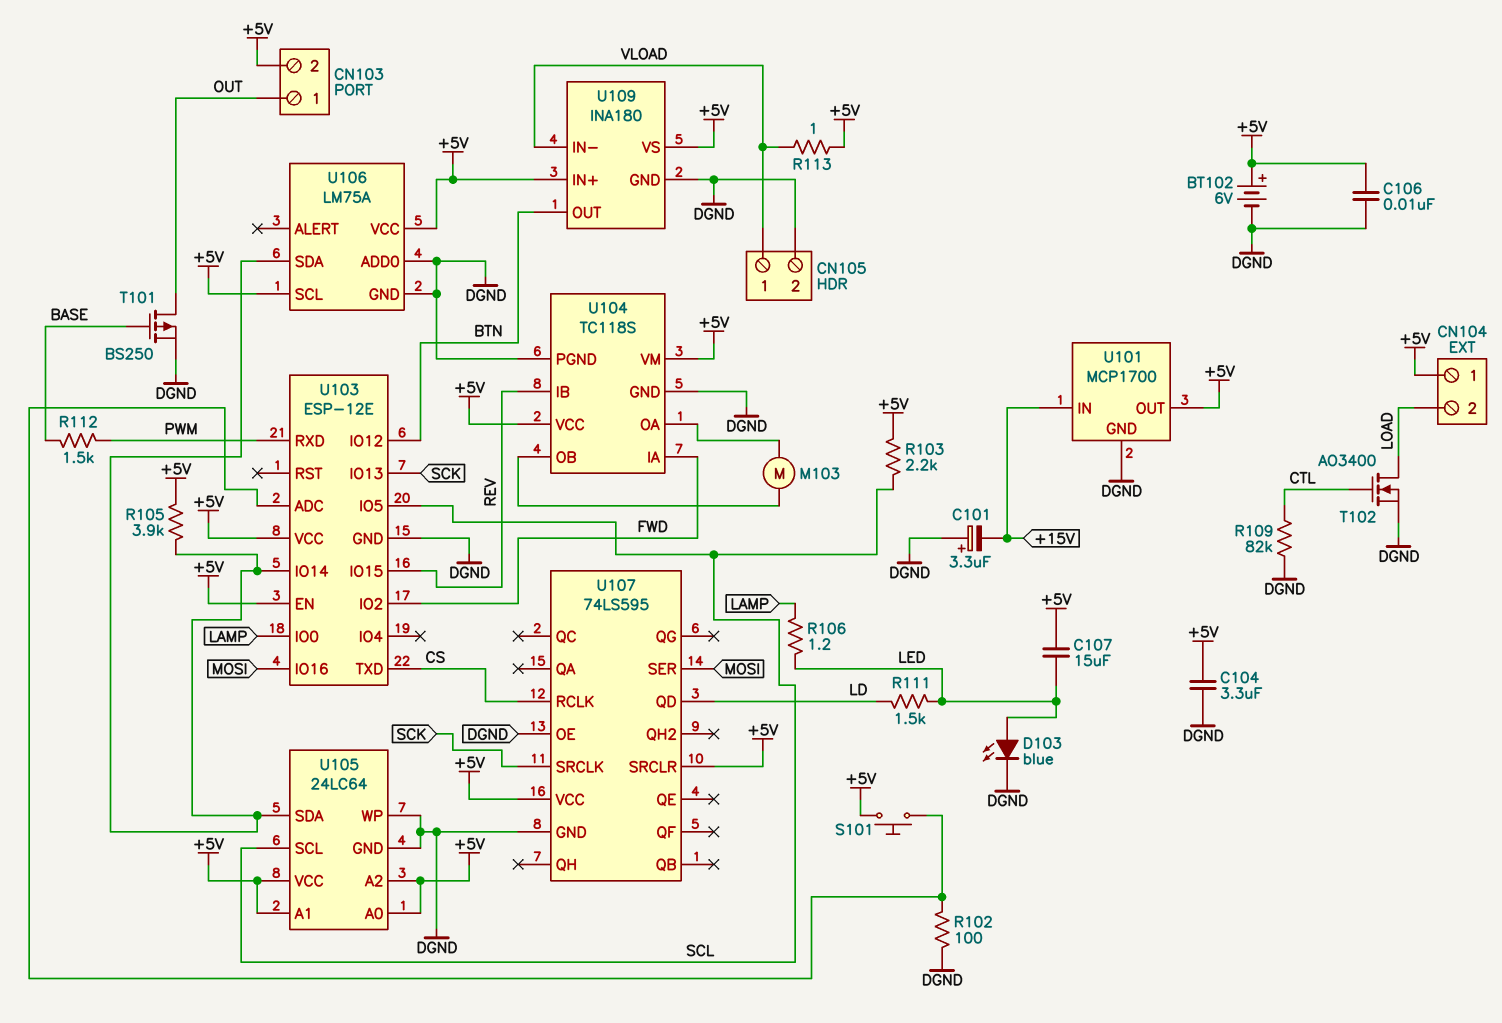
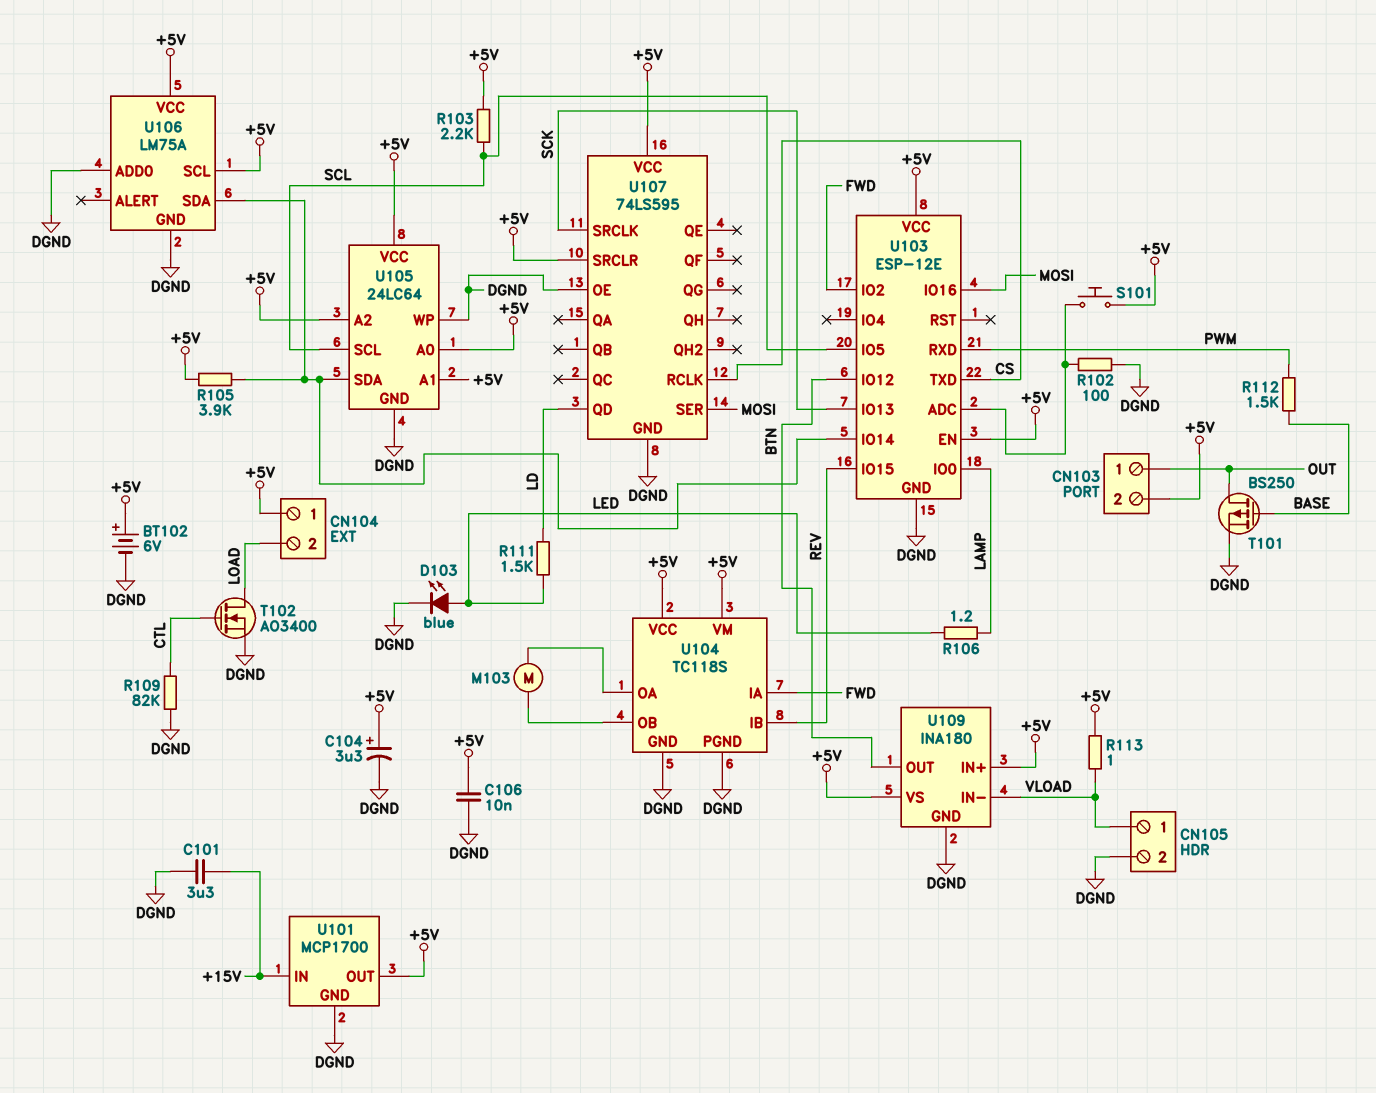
C101: 3.3uF (plus DGND, minus +15V) -> 3.3uF (+15V, DGND)
C104: 3.3uF (+5V, DGND) -> 3.3uF (plus +5V, minus DGND)
C107: 15uF (+5V, LED) -> none

